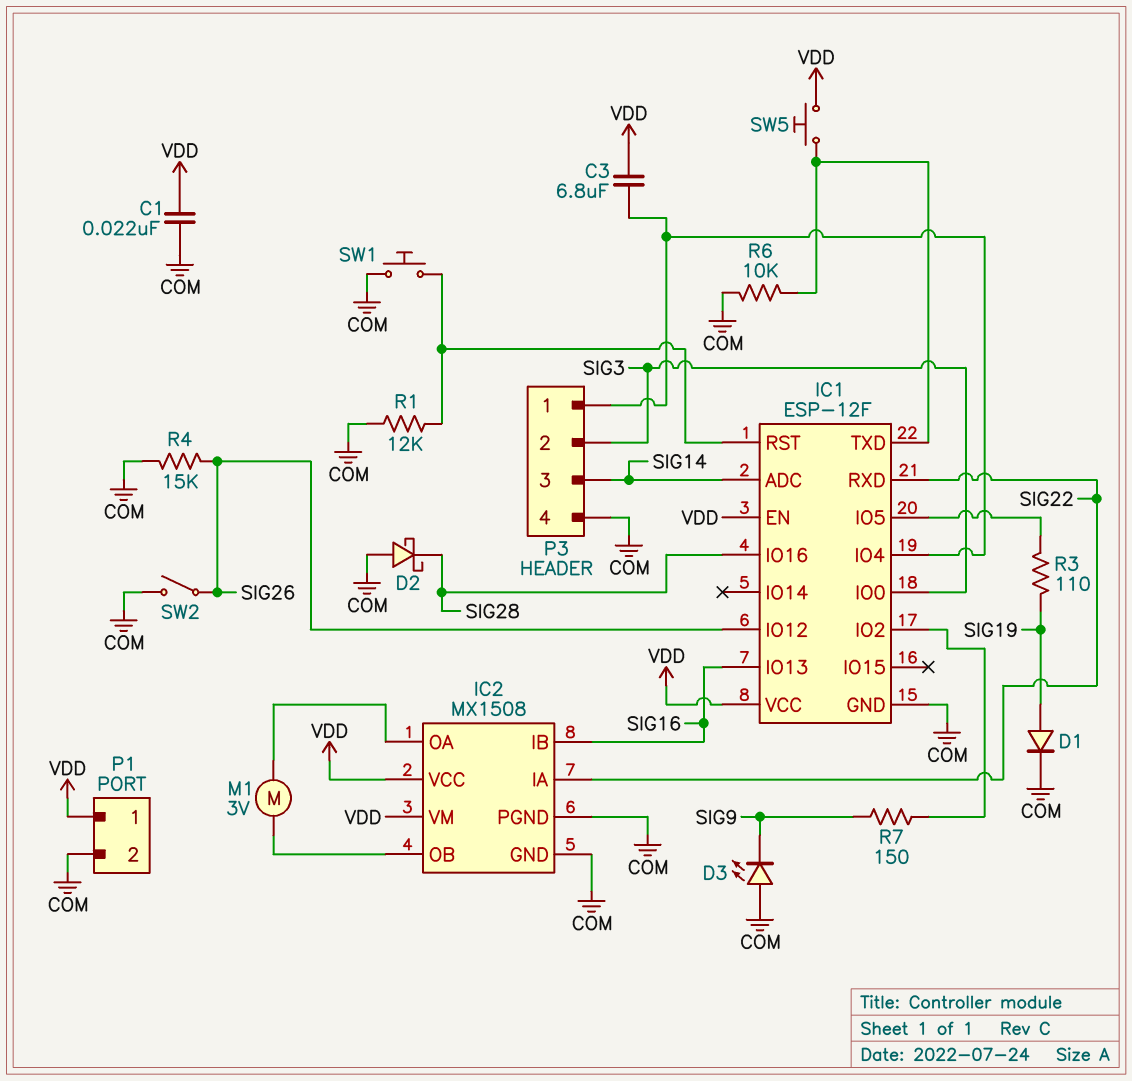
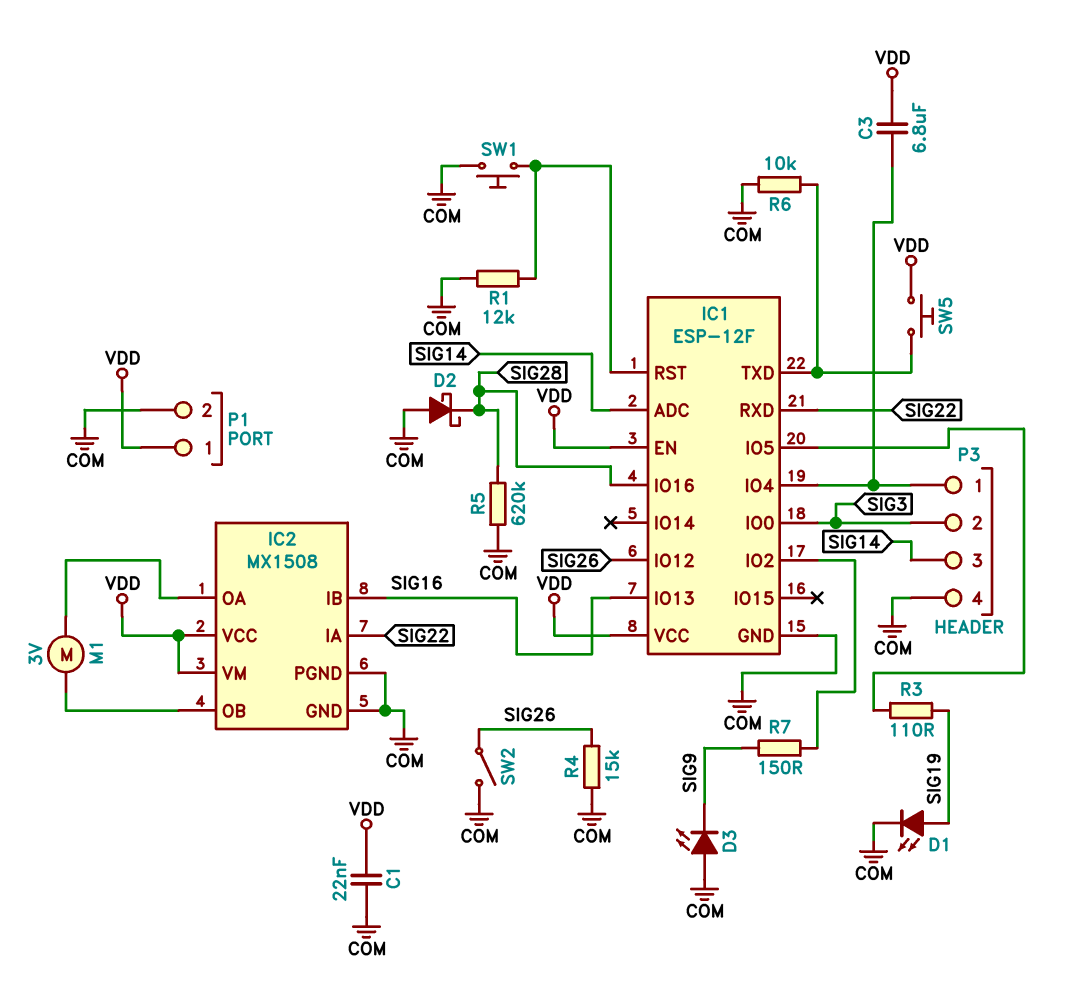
D1: diode (A SIG19, K COM) -> LED (A SIG19, K COM)
R5: none -> 620k (COM, SIG28)

